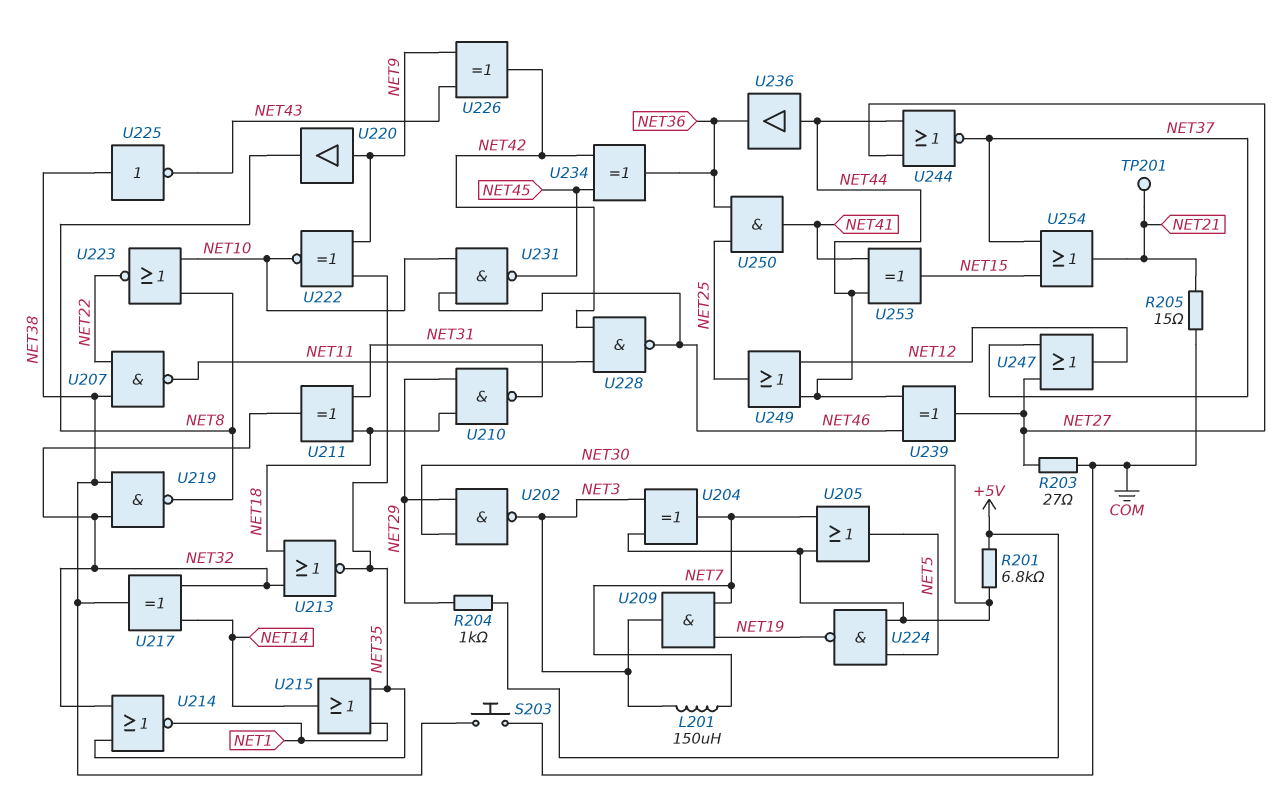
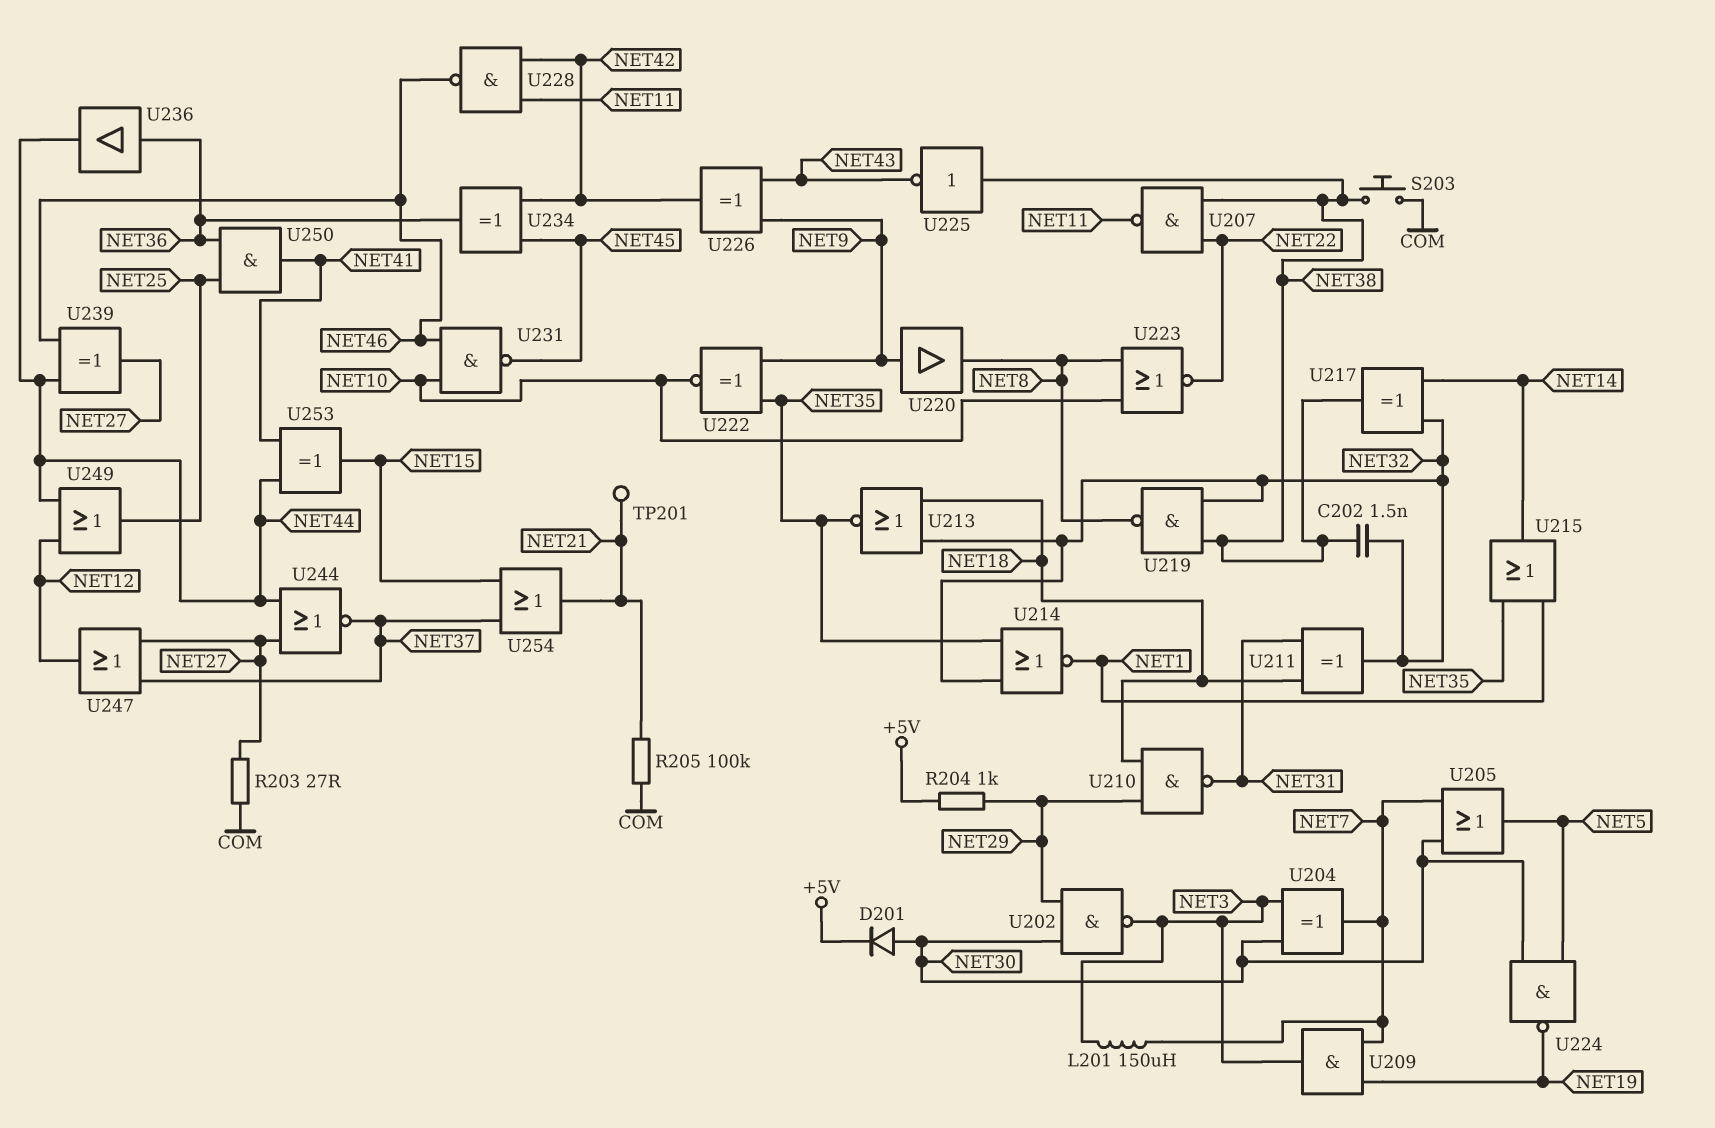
C202: none -> 1.5nF (NET32, NET38)
D201: none -> diode (A NET30, K +5V)
R201: 6.8k (+5V, NET30) -> none
R205: 15 (COM, NET21) -> 100k (COM, NET21)
U236: buffer (in NET44, out NET36) -> buffer (in NET36, out NET44)

